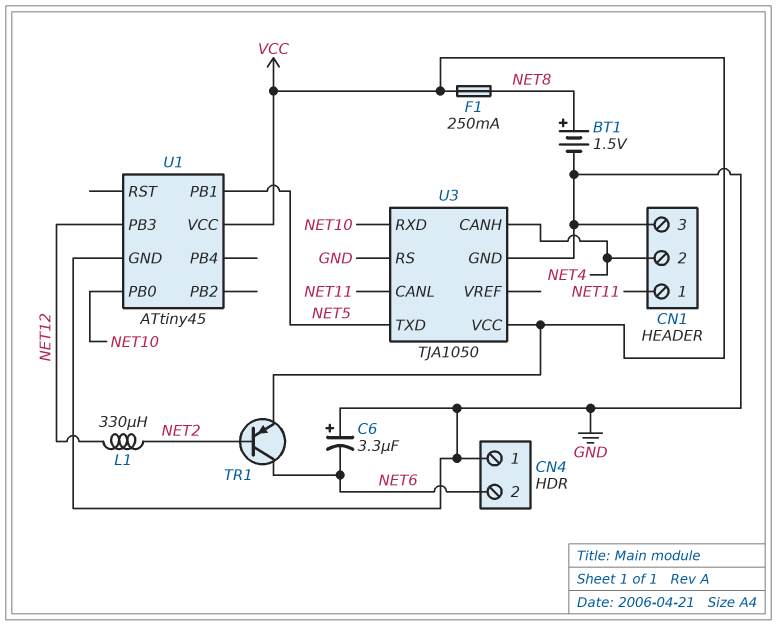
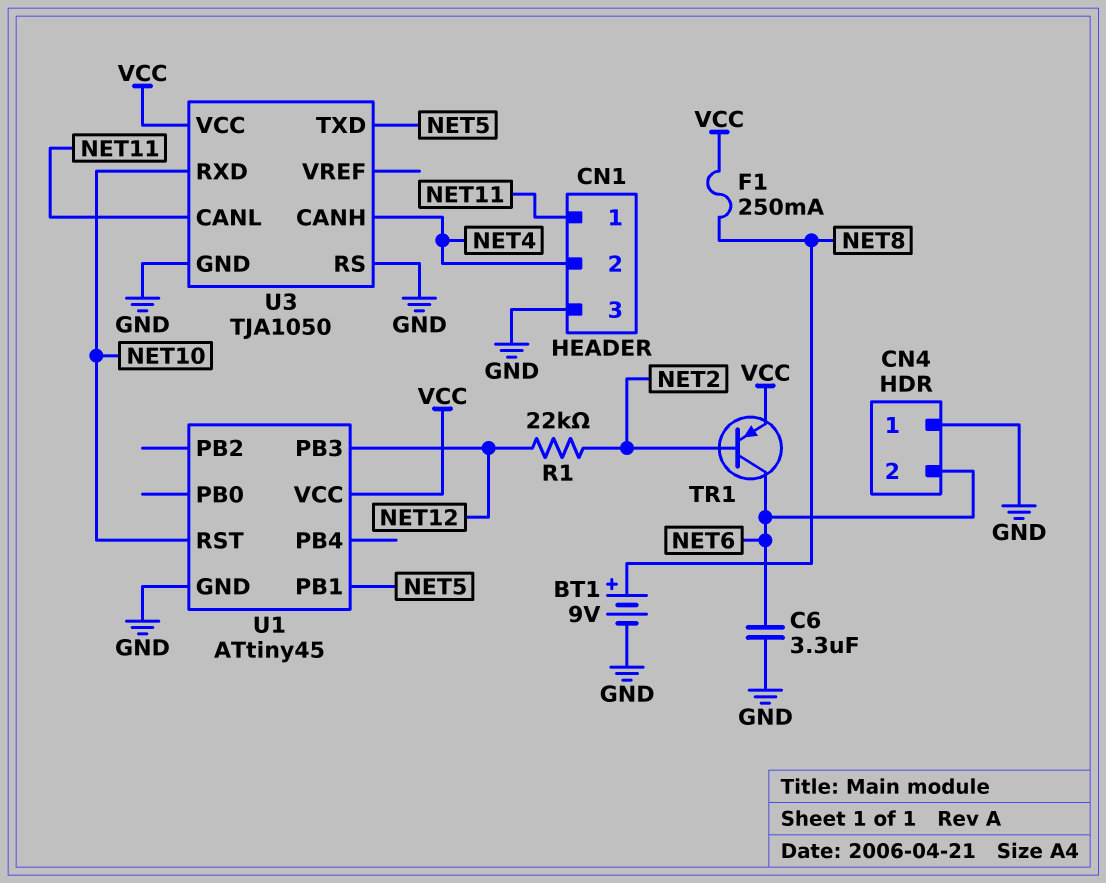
BT1: 1.5V (plus NET8, minus GND) -> 9V (plus NET8, minus GND)
C6: 3.3uF (plus GND, minus NET6) -> 3.3uF (GND, NET6)
L1: 330uH (NET2, NET12) -> none
R1: none -> 22k (NET2, NET12)
U1 pin PB0: NET10 -> none
U1 pin RST: none -> NET10

